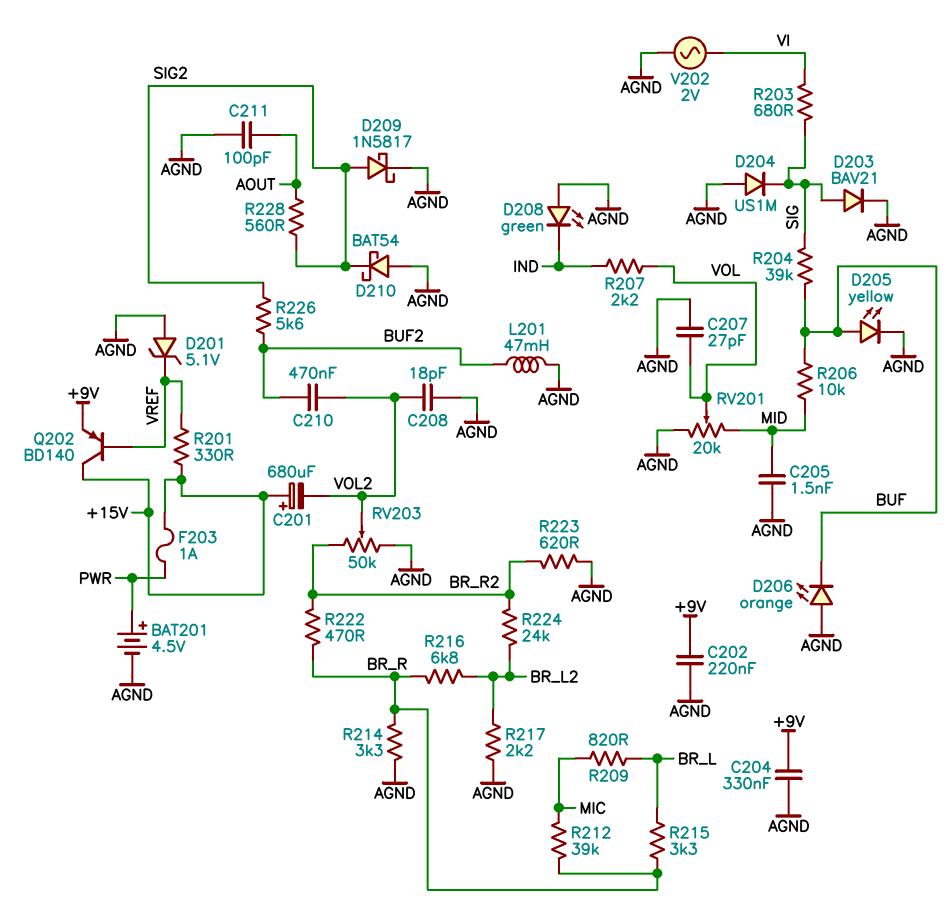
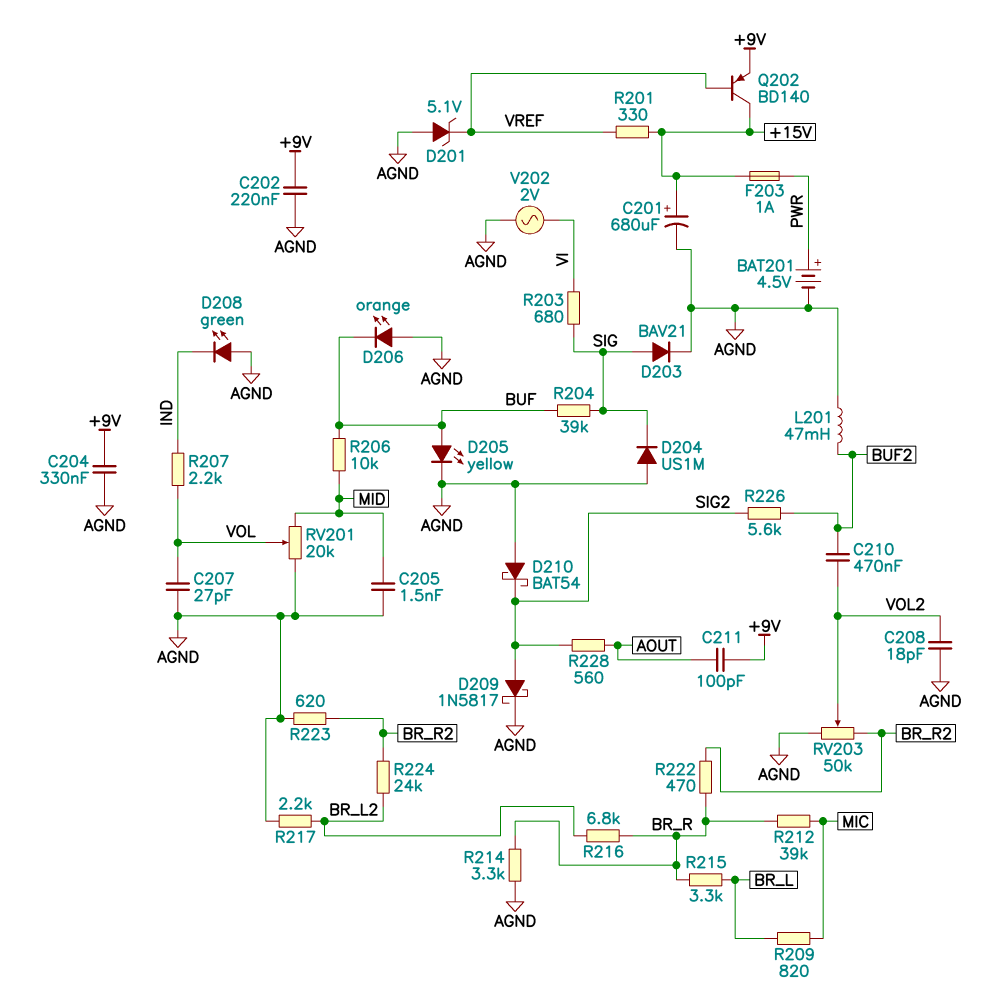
C201: 680uF (plus +15V, minus VOL2) -> 680uF (plus +15V, minus AGND)
C211: 100pF (AGND, AOUT) -> 100pF (+9V, AOUT)

